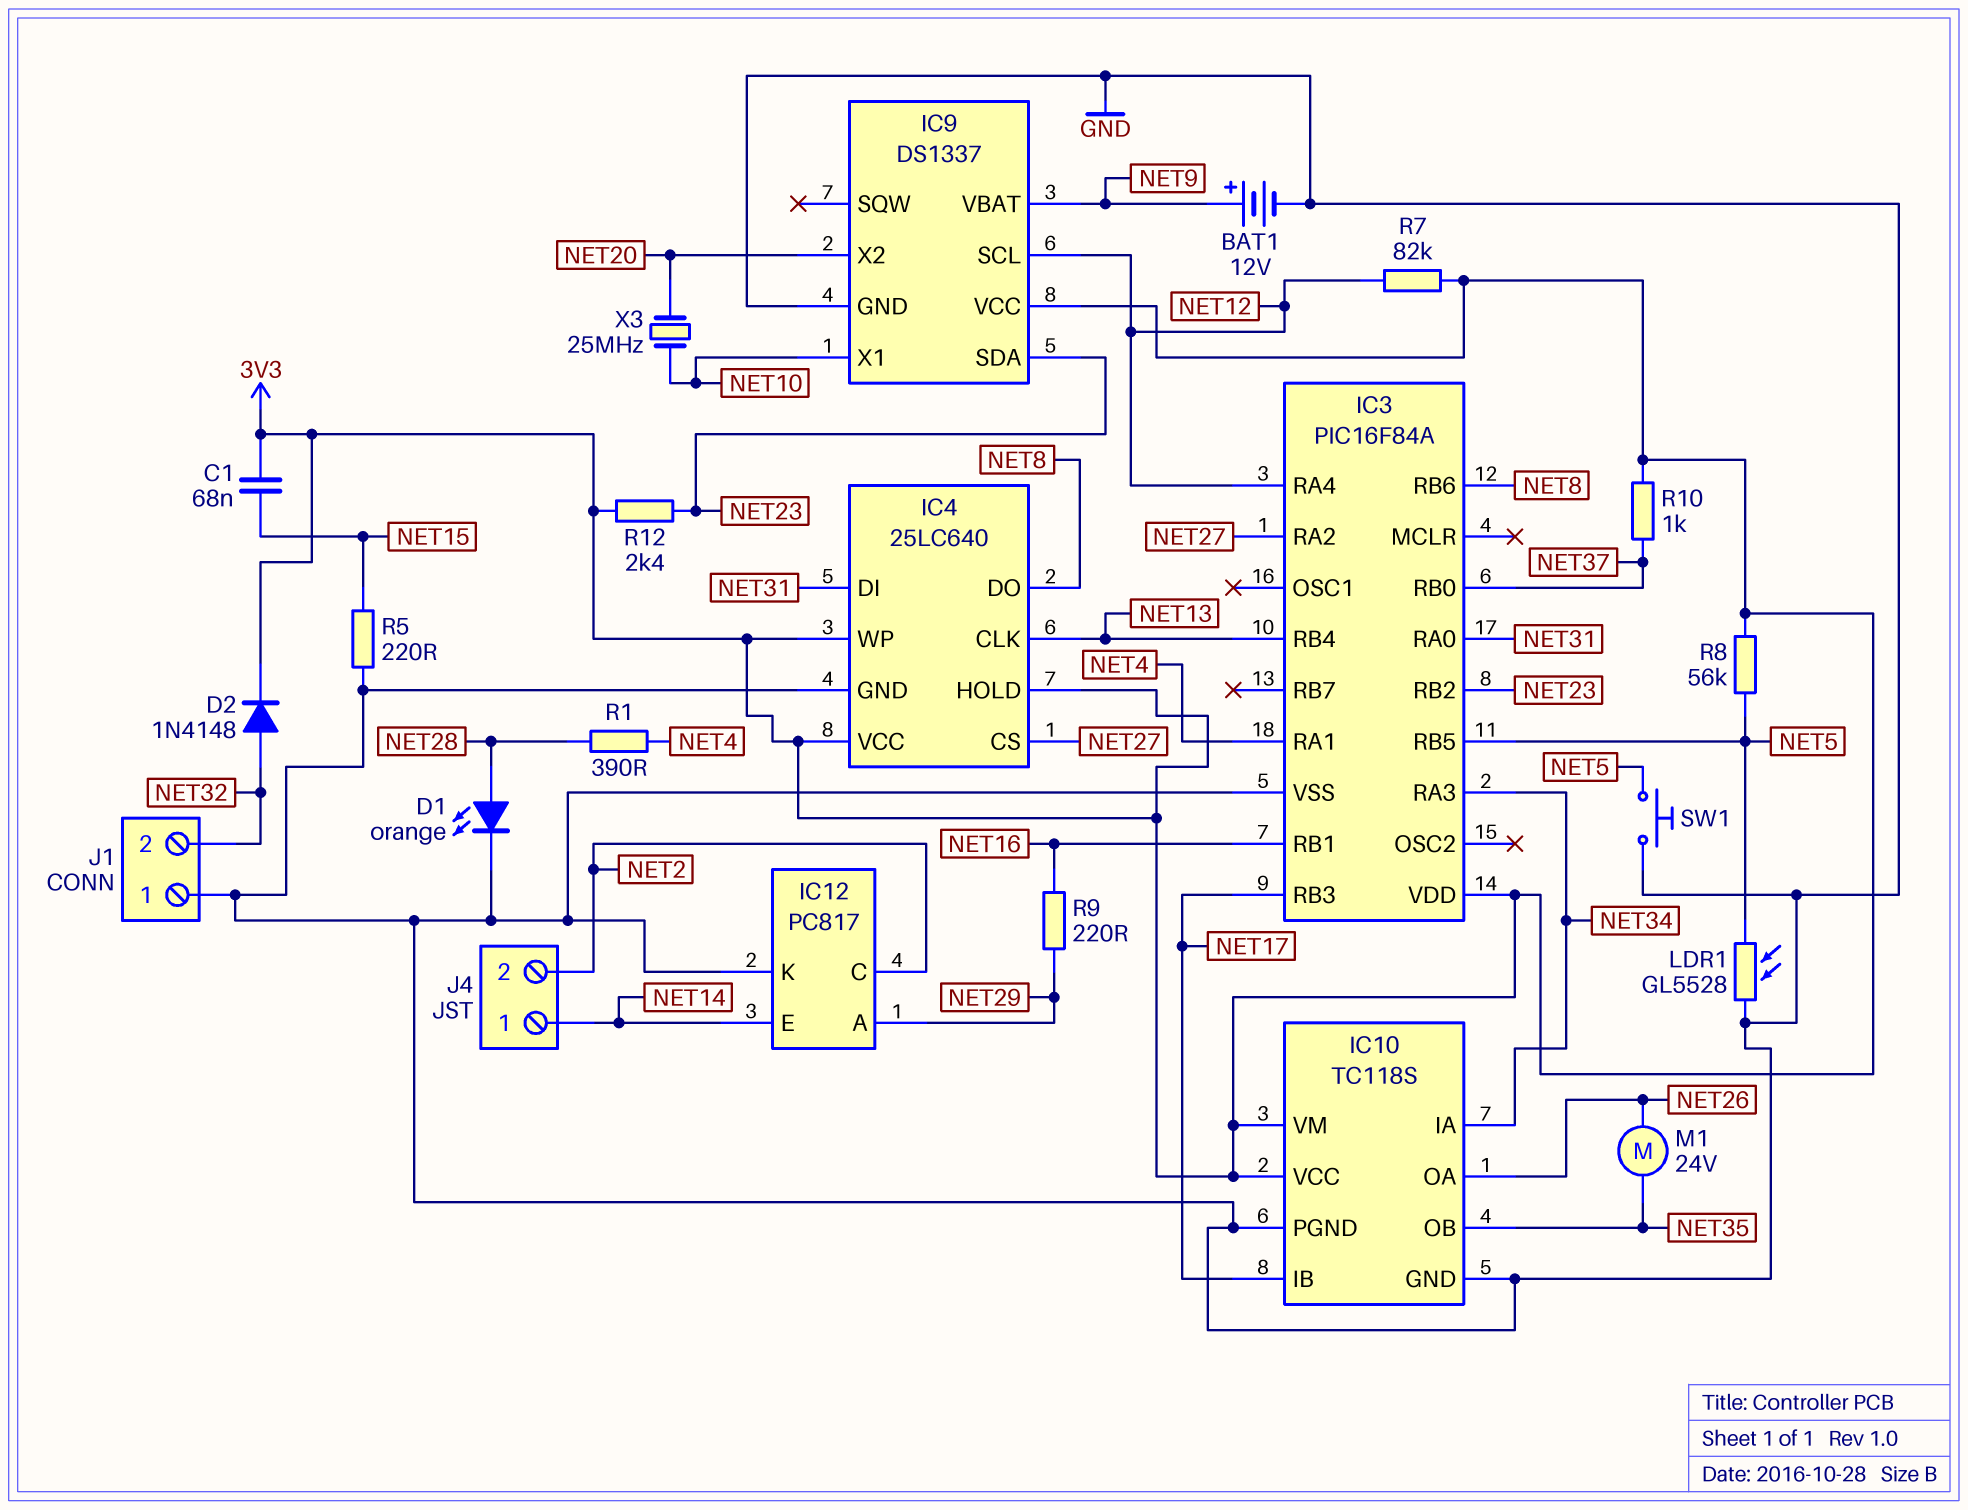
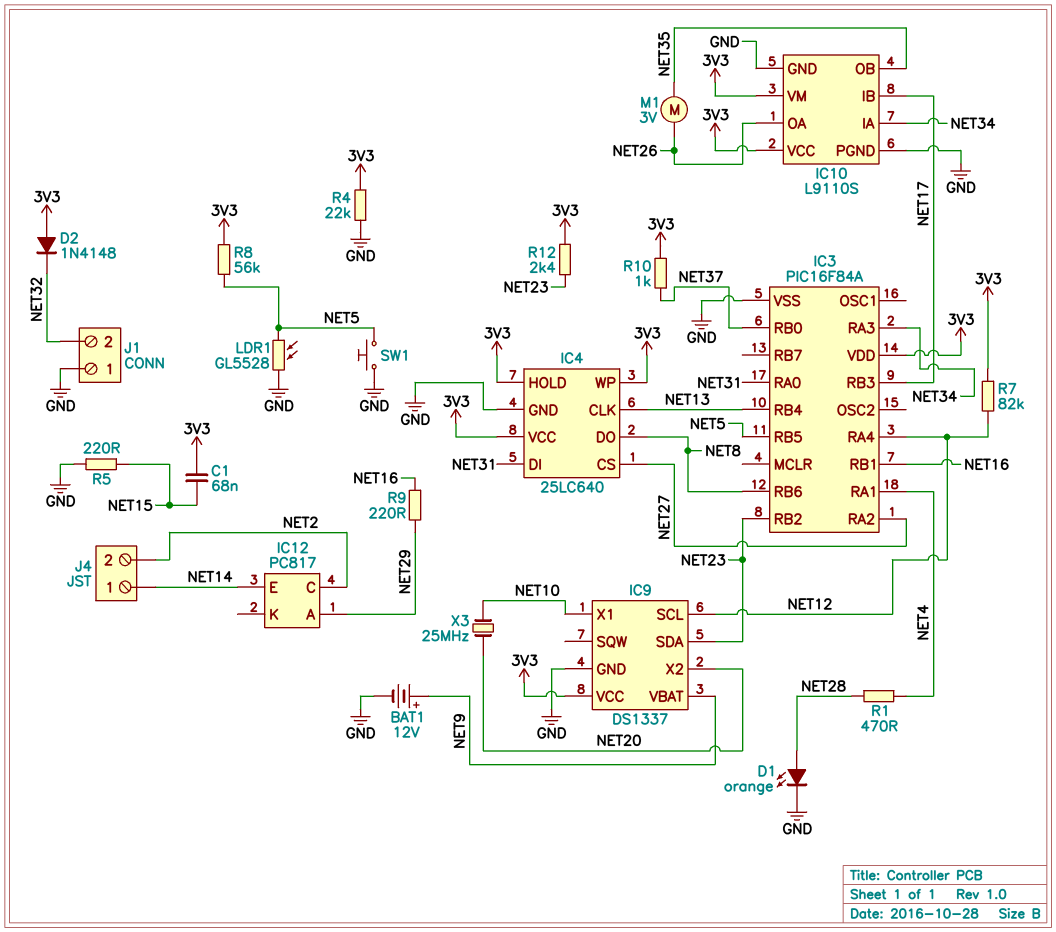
D2: diode 1N4148 (A NET32, K 3V3) -> diode 1N4148 (A 3V3, K NET32)
IC10: TC118S -> L9110S
IC12 pin K: GND -> none
M1: motor 24V (NET26, NET35) -> motor 3V (NET26, NET35)
R1: 390 (NET4, NET28) -> 470 (NET4, NET28)
R4: none -> 22k (3V3, GND)

